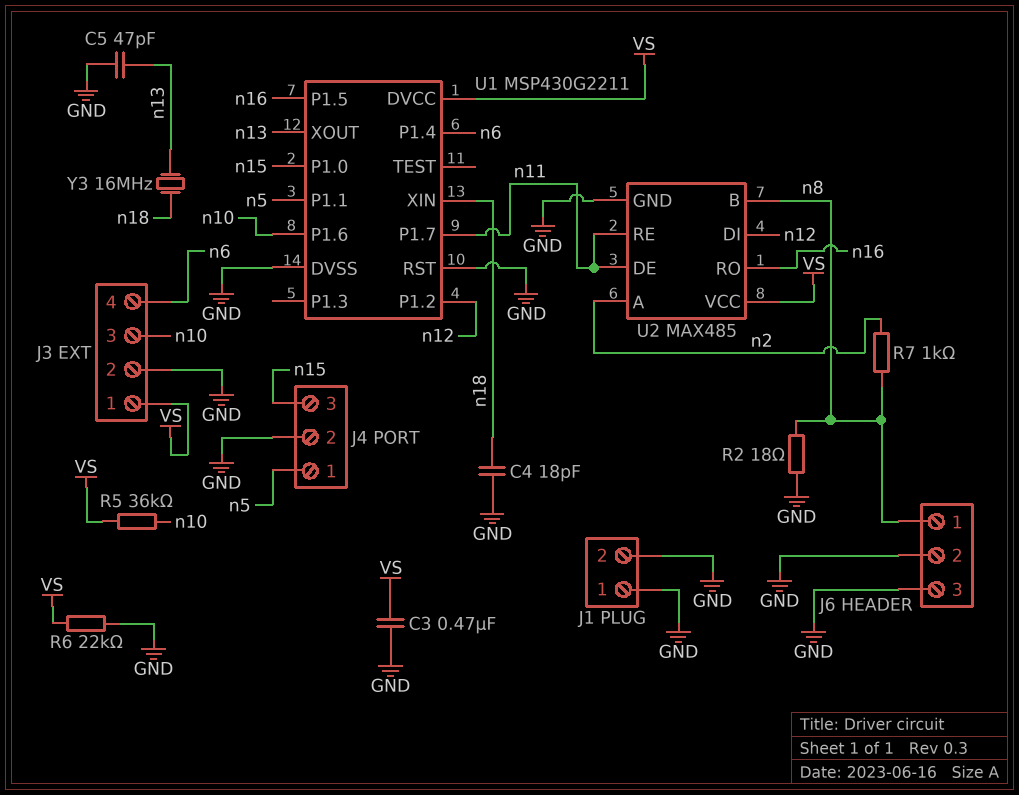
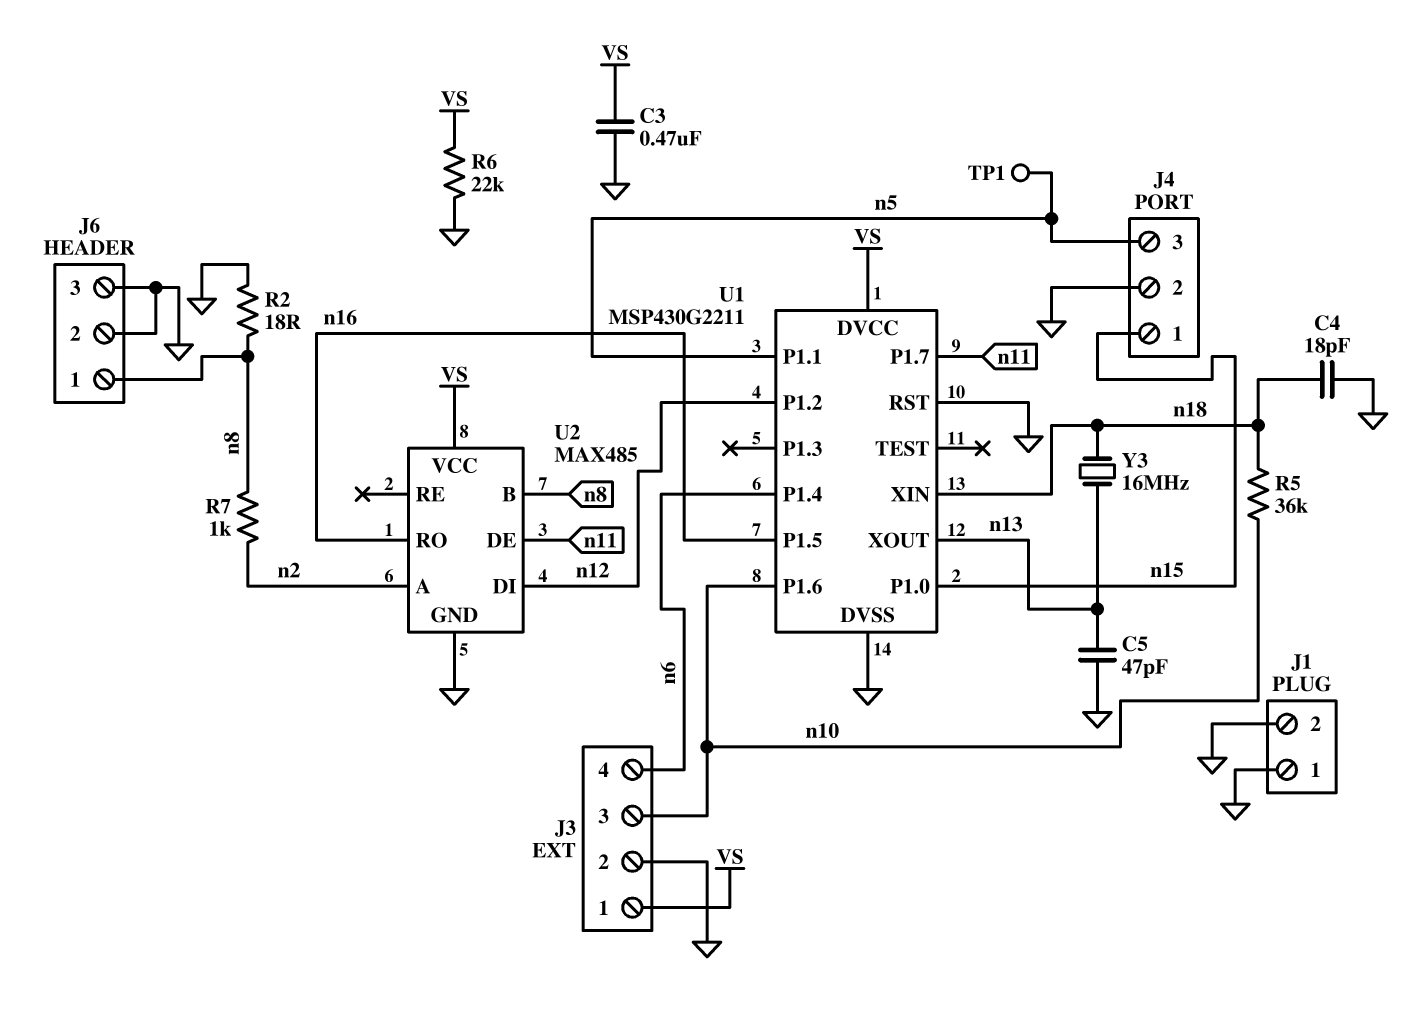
J4 pin 1: n5 -> n15
J4 pin 3: n15 -> n5
R5: 36k (VS, n10) -> 36k (n10, n18)
TP1: none -> test point (n5)
U2 pin RE: n11 -> none

